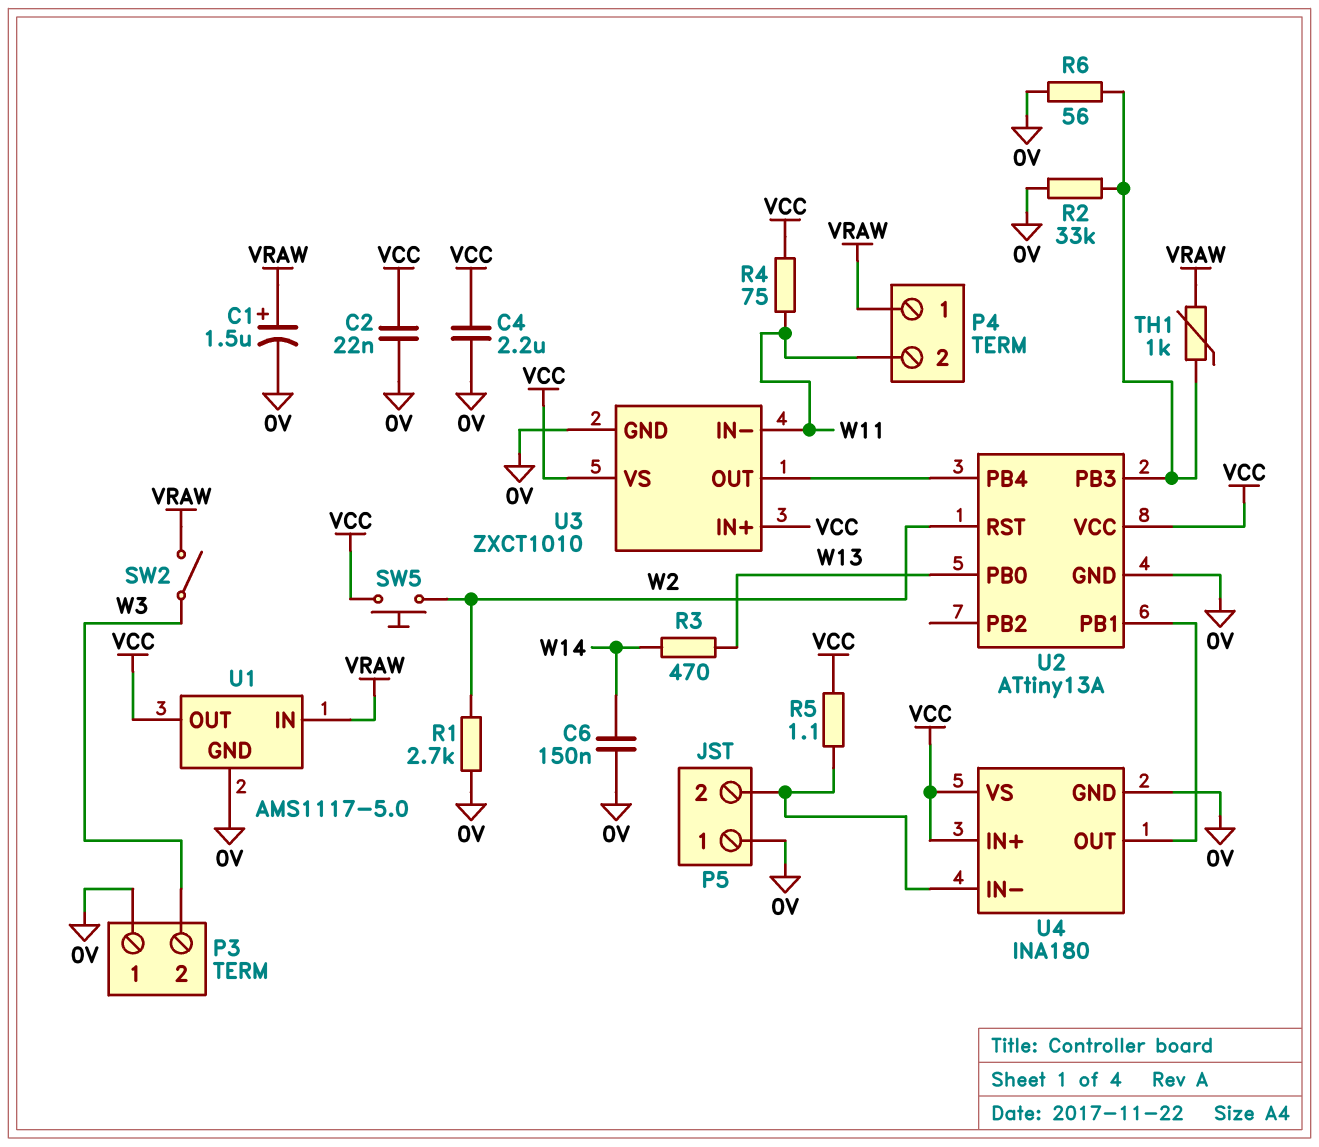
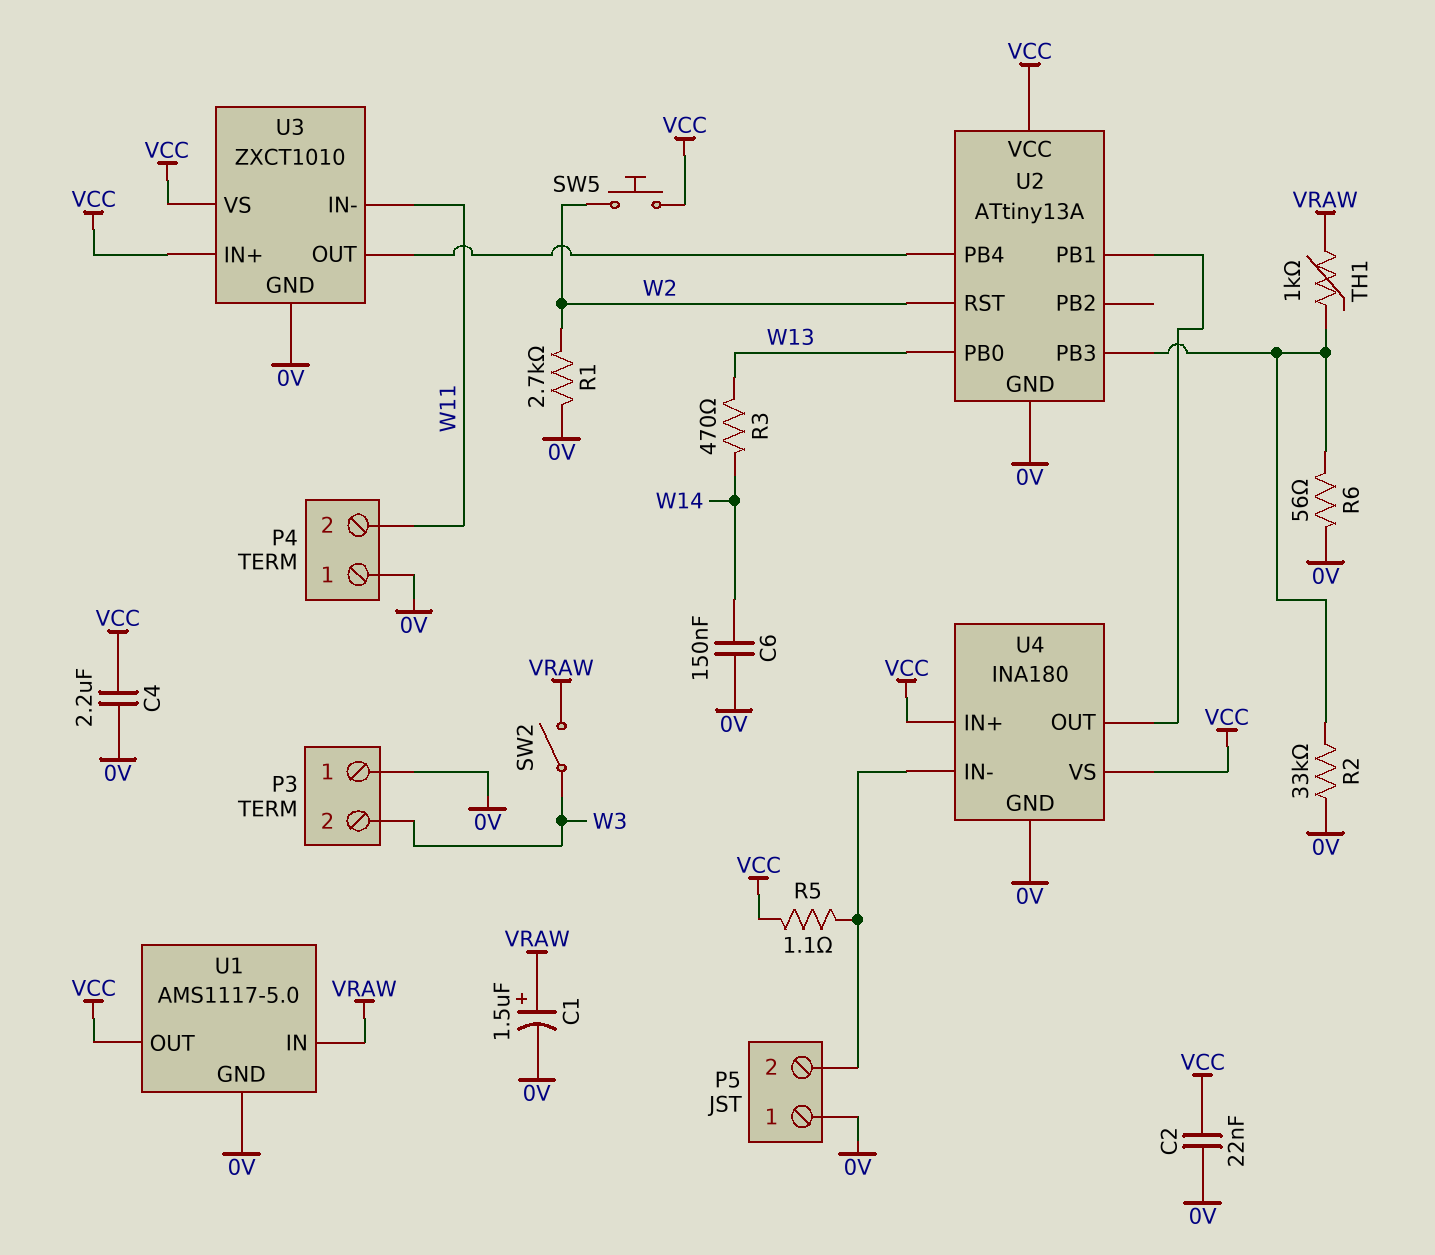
P4 pin 1: VRAW -> 0V
R4: 75 (VCC, W11) -> none

